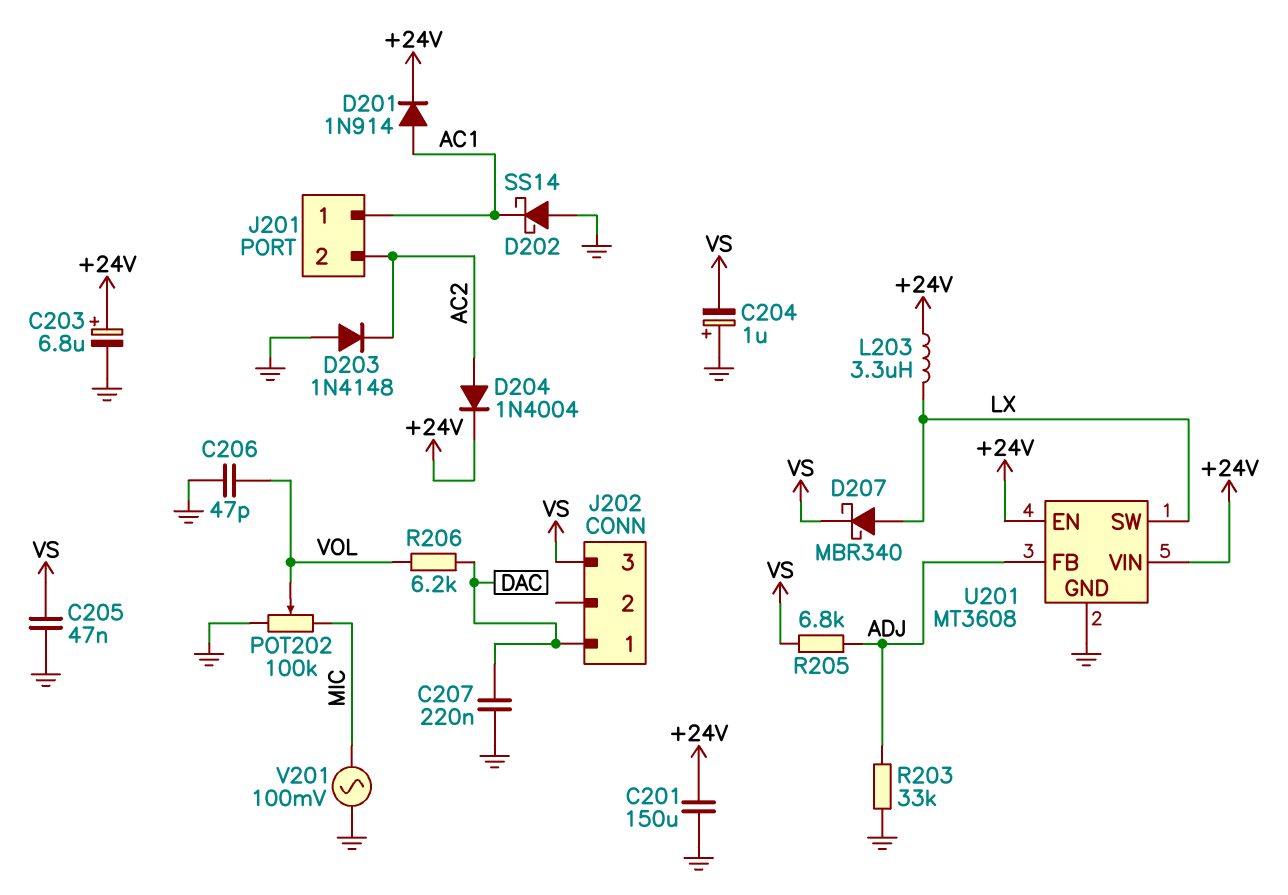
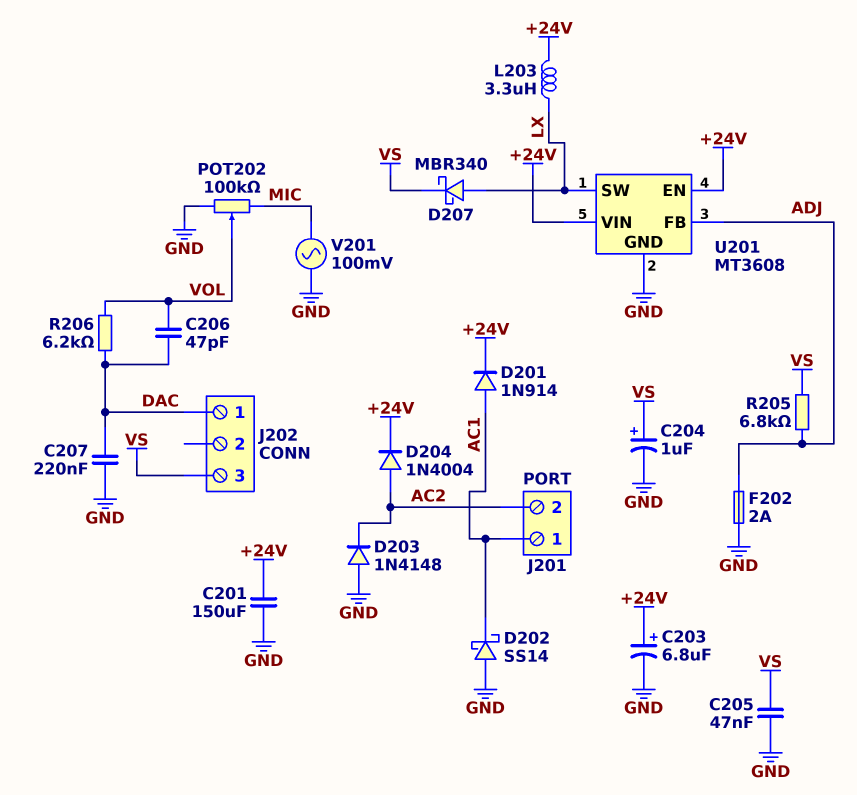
C204: 1uF (plus GND, minus VS) -> 1uF (plus VS, minus GND)
C206: 47pF (GND, VOL) -> 47pF (DAC, VOL)
F202: none -> 2A (ADJ, GND)
R203: 33k (ADJ, GND) -> none

